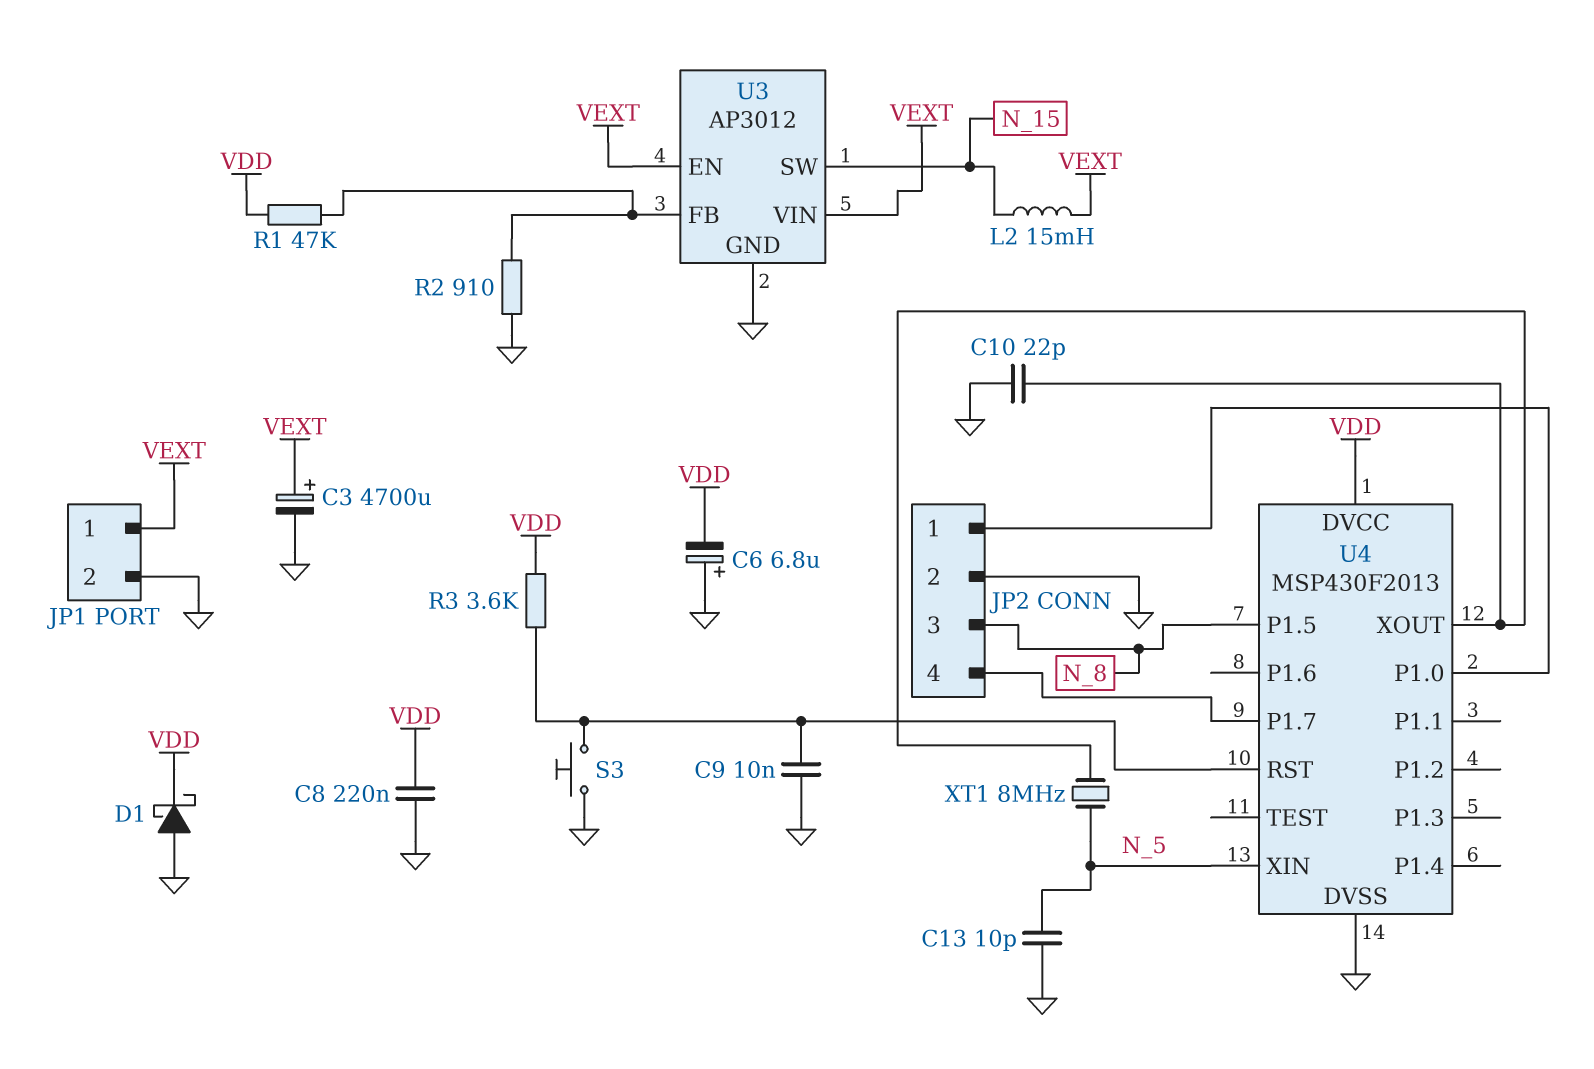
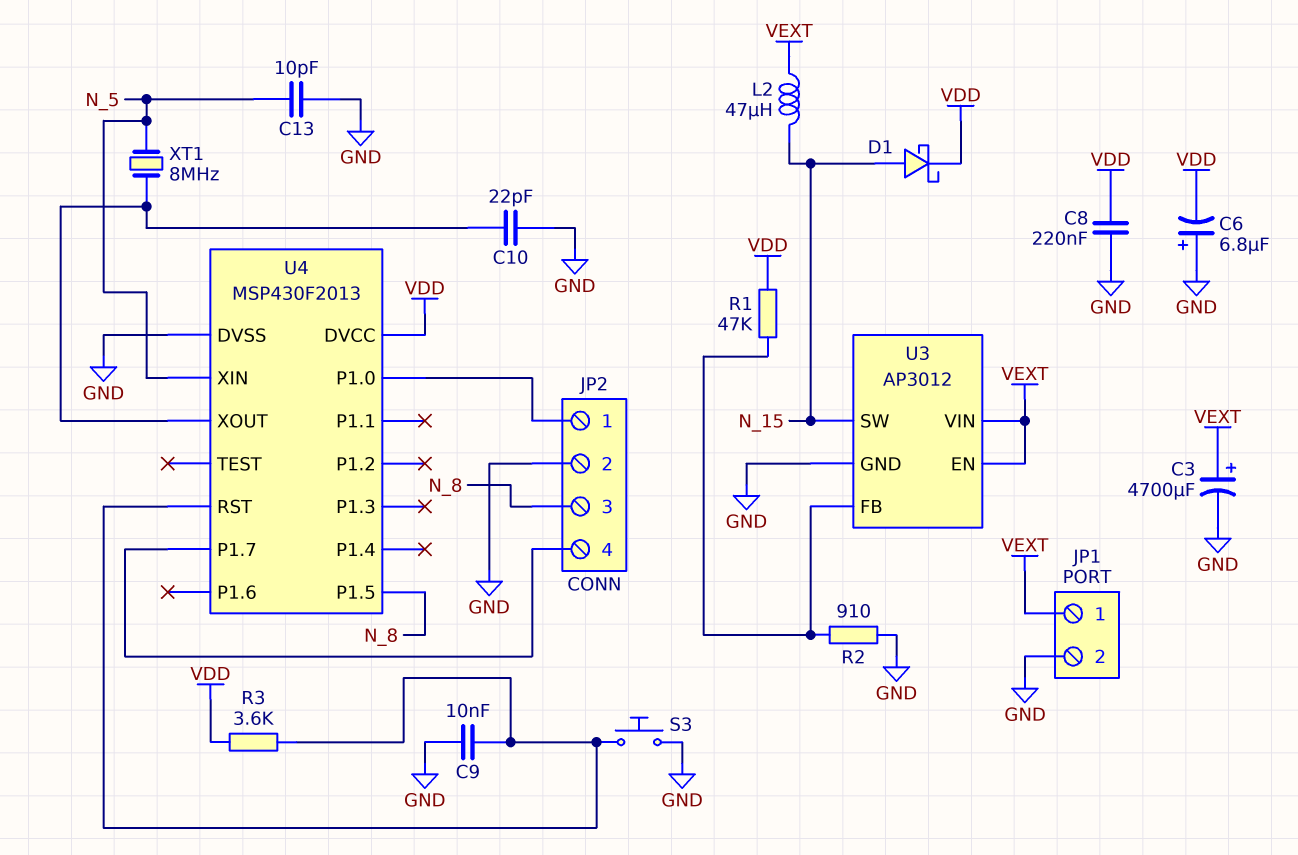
D1: schottky (A GND, K VDD) -> schottky (A N_15, K VDD)
L2: 15mH (N_15, VEXT) -> 47uH (N_15, VEXT)

